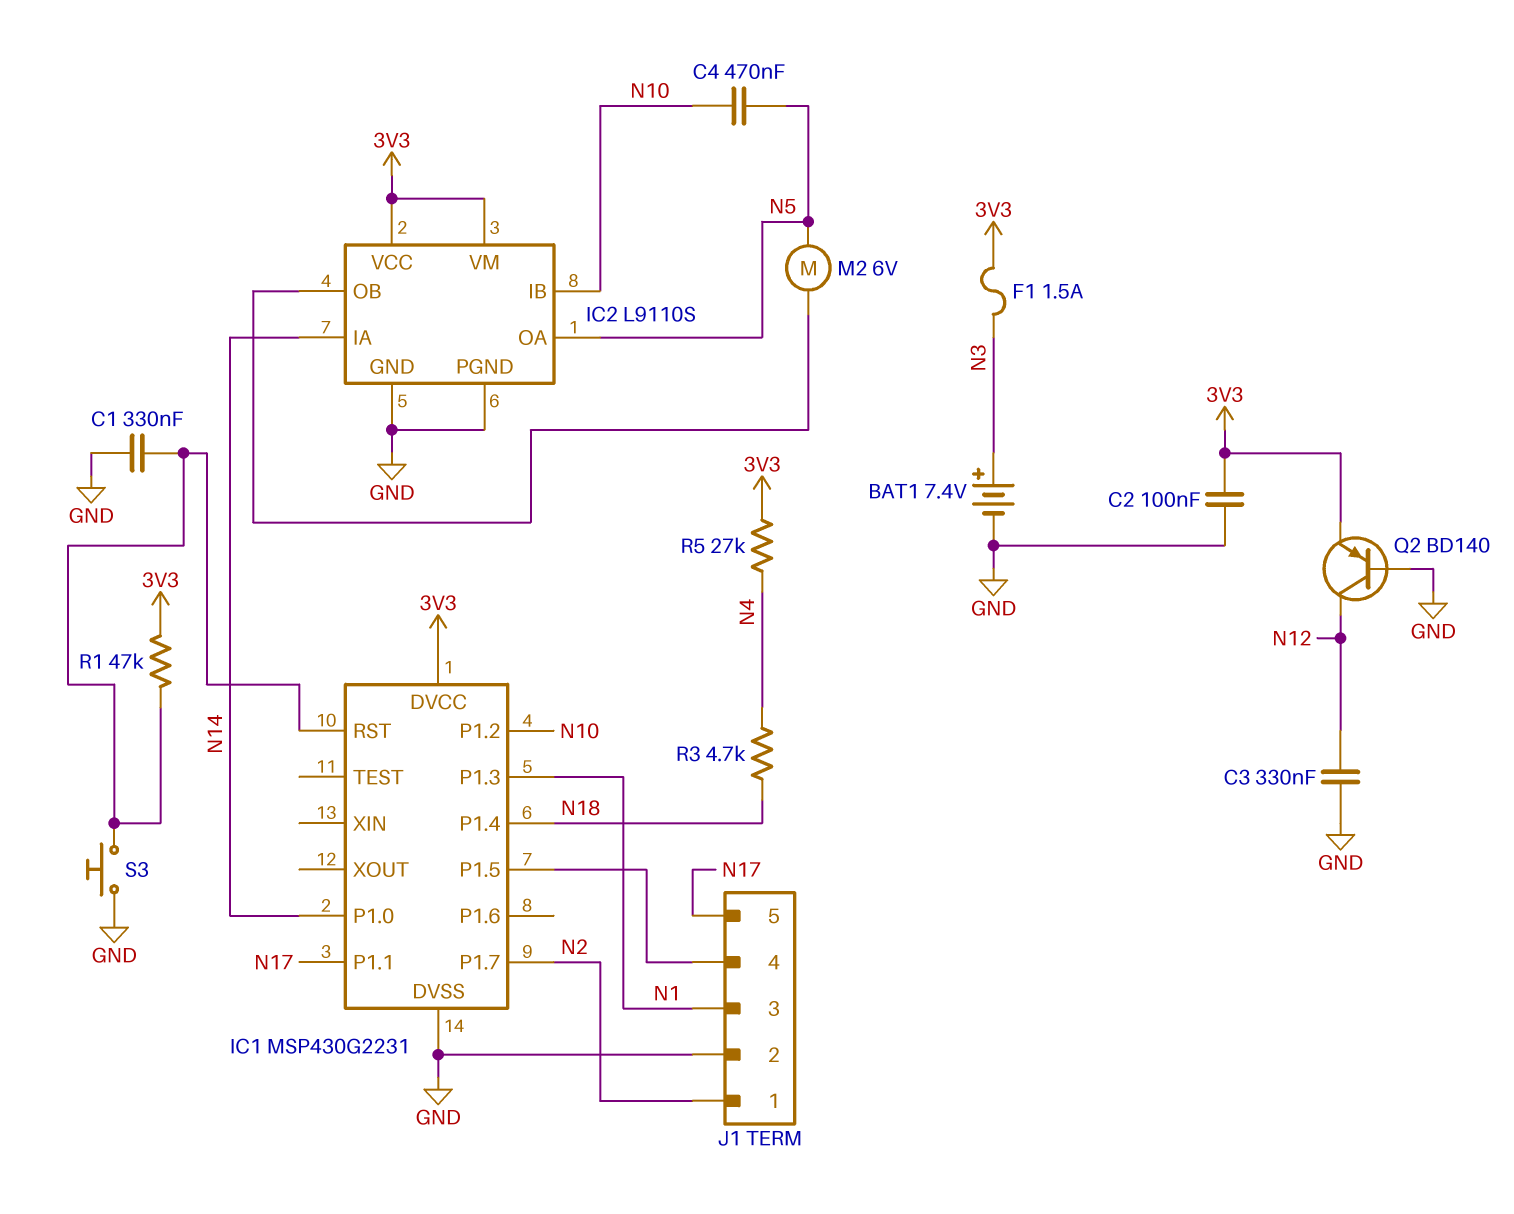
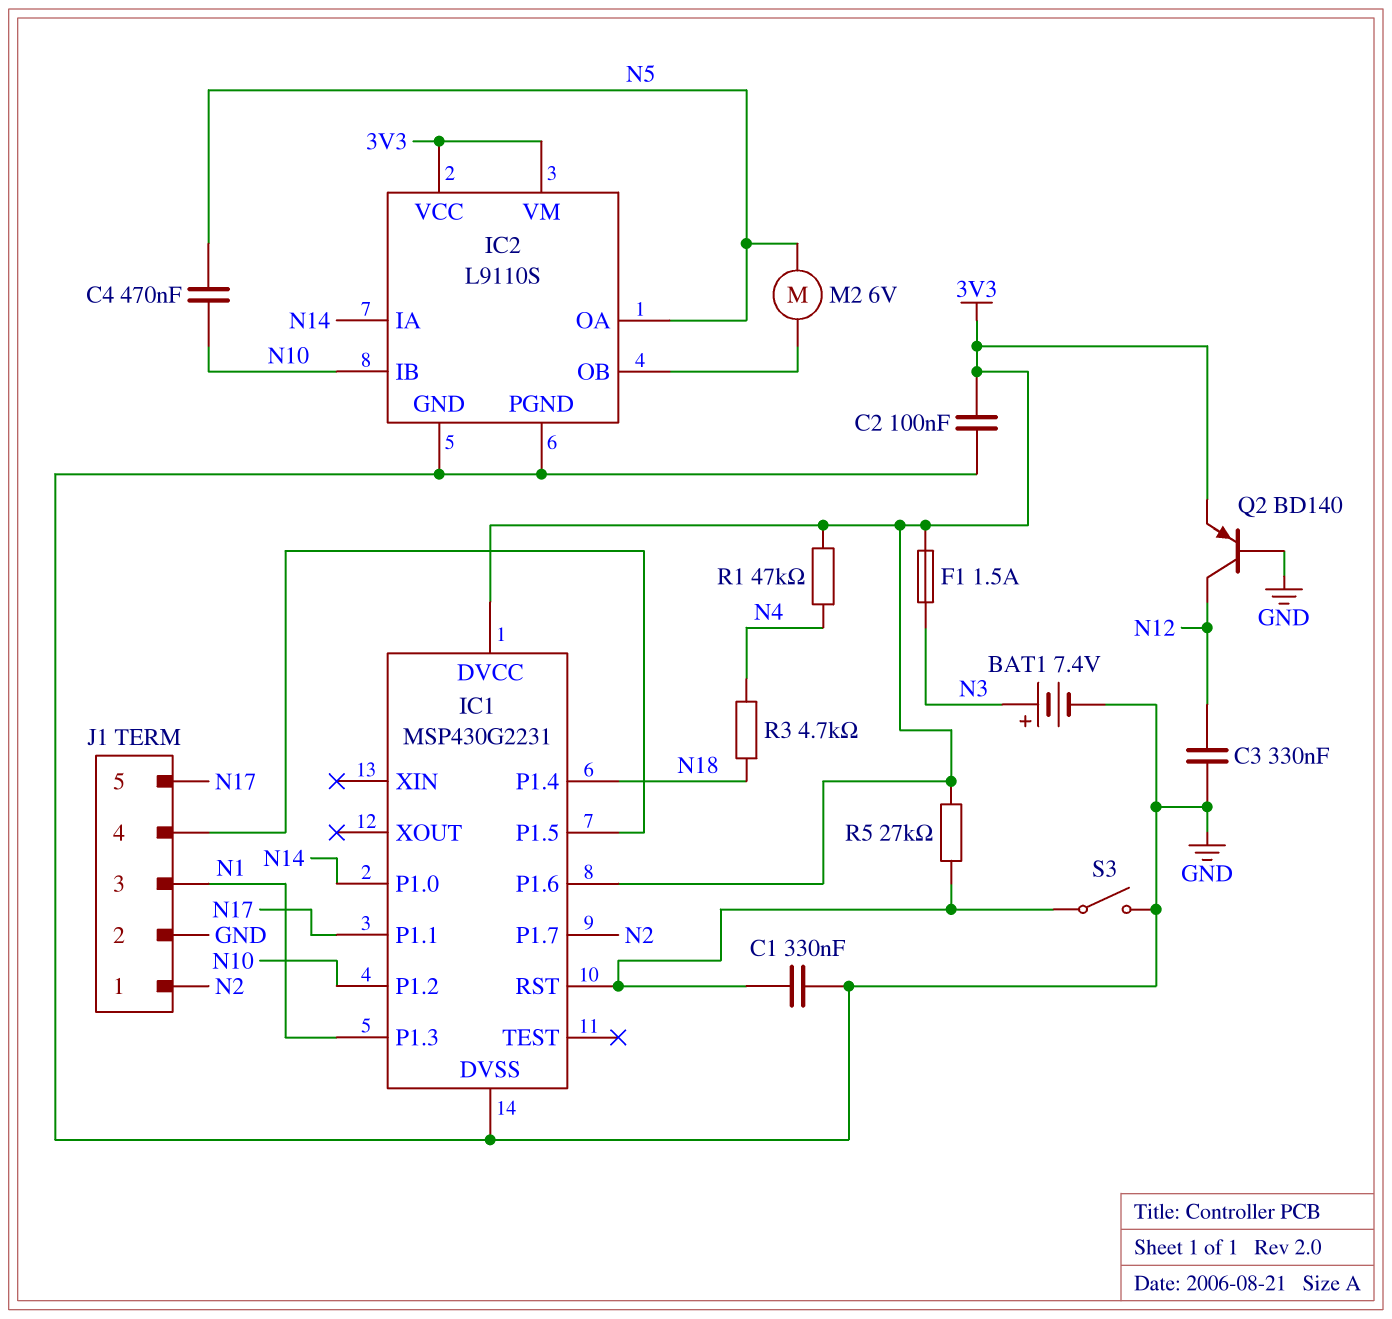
IC1 pin P1.6: none -> 3V3
R1: 47k (3V3, IC1/RST) -> 47k (3V3, N4)
R5: 27k (3V3, N4) -> 27k (3V3, IC1/RST)
S3: button (GND, IC1/RST) -> switch (GND, IC1/RST)

